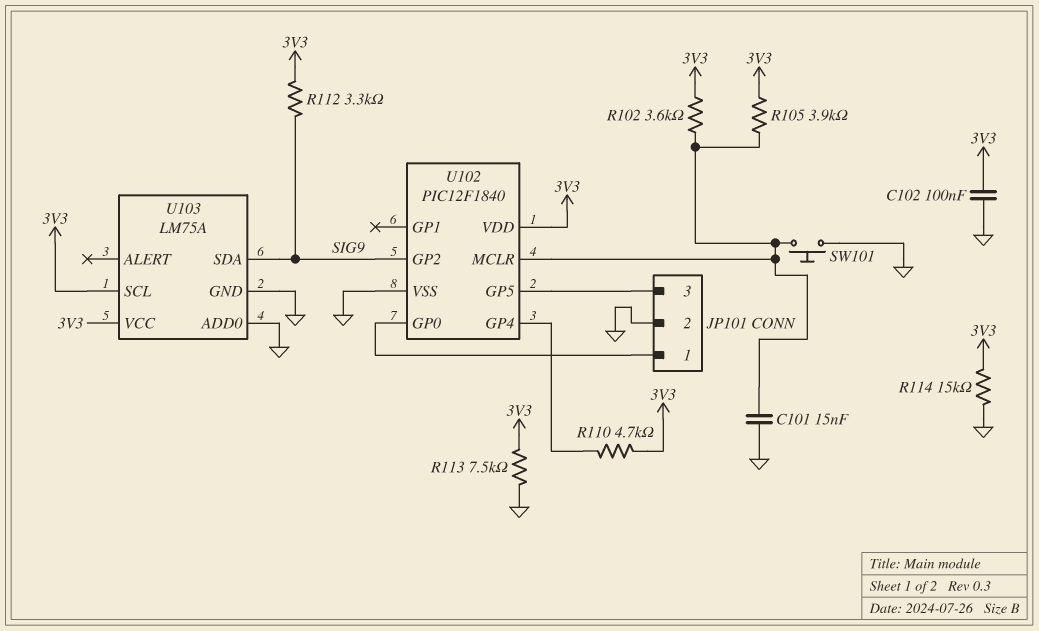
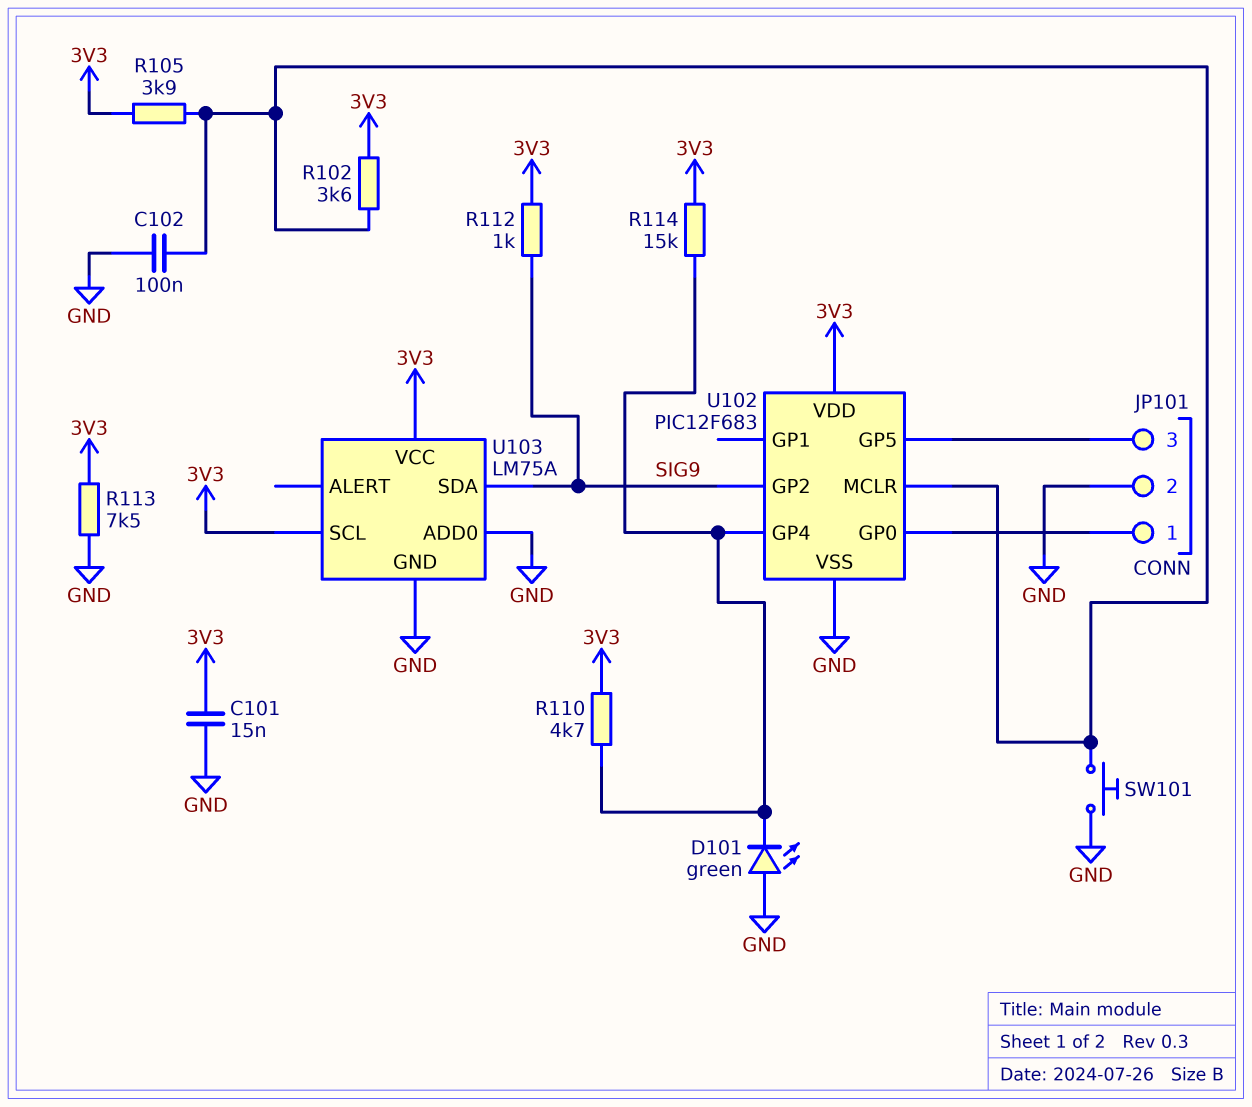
C101: 15nF (GND, U102/MCLR) -> 15nF (3V3, GND)
C102: 100nF (3V3, GND) -> 100nF (GND, U102/MCLR)
D101: none -> LED green (A GND, K U102/GP4)
R112: 3.3k (3V3, SIG9) -> 1k (3V3, SIG9)
R114: 15k (3V3, GND) -> 15k (3V3, U102/GP4)
U102: PIC12F1840 -> PIC12F683

